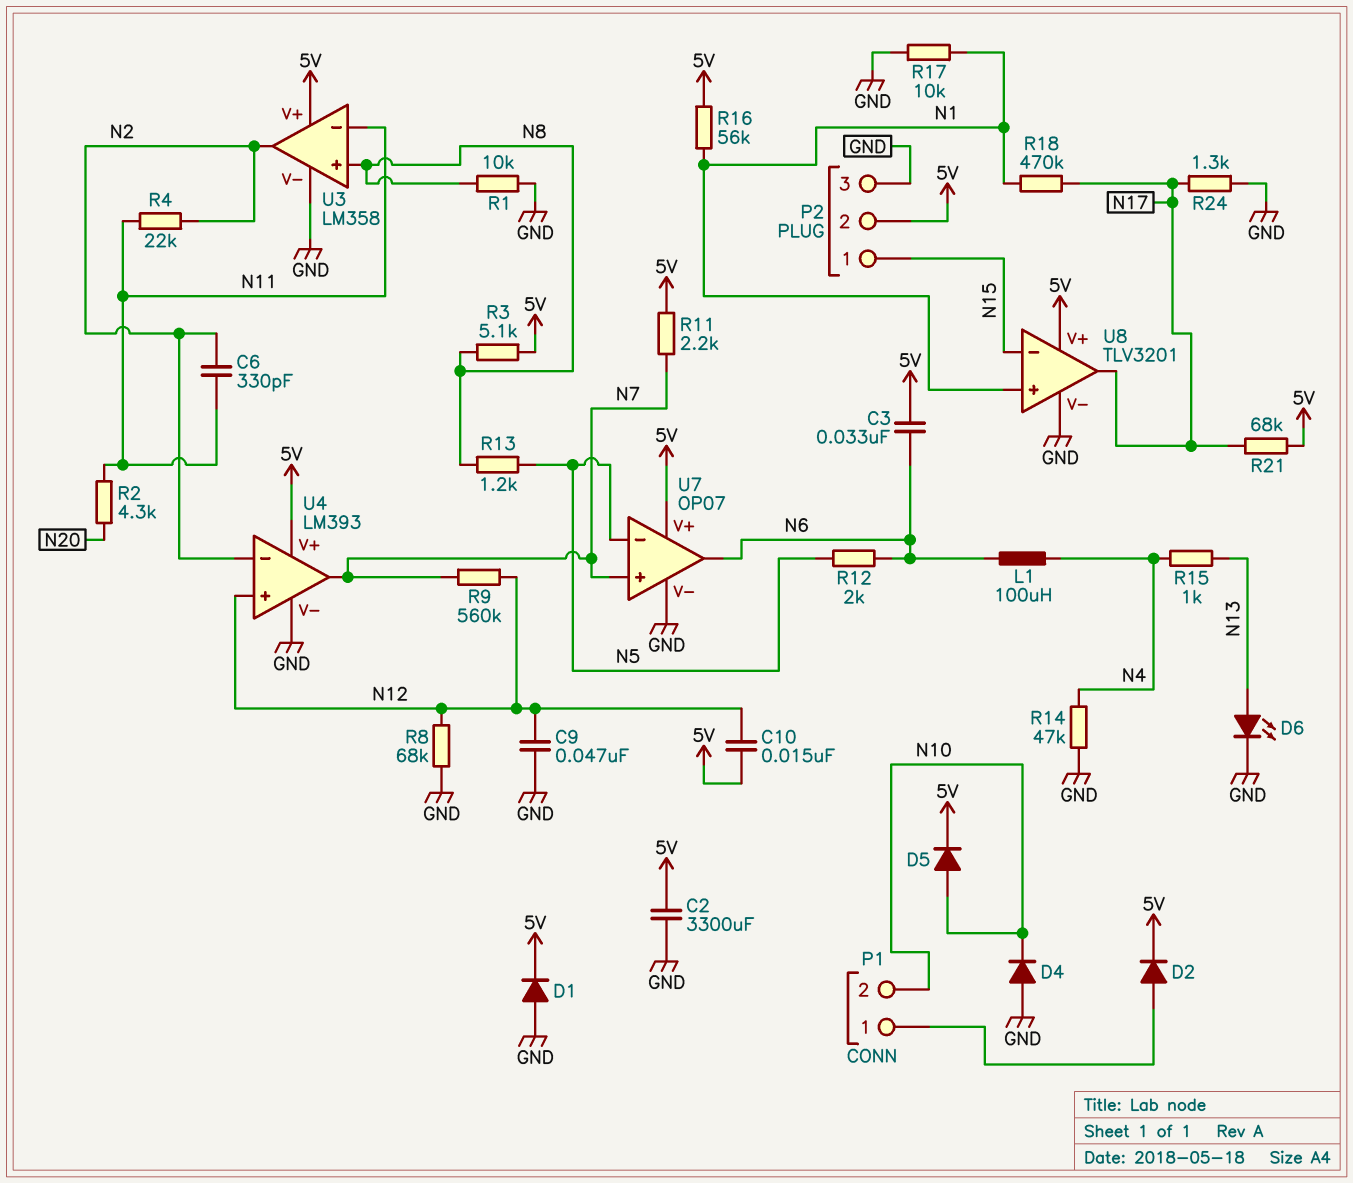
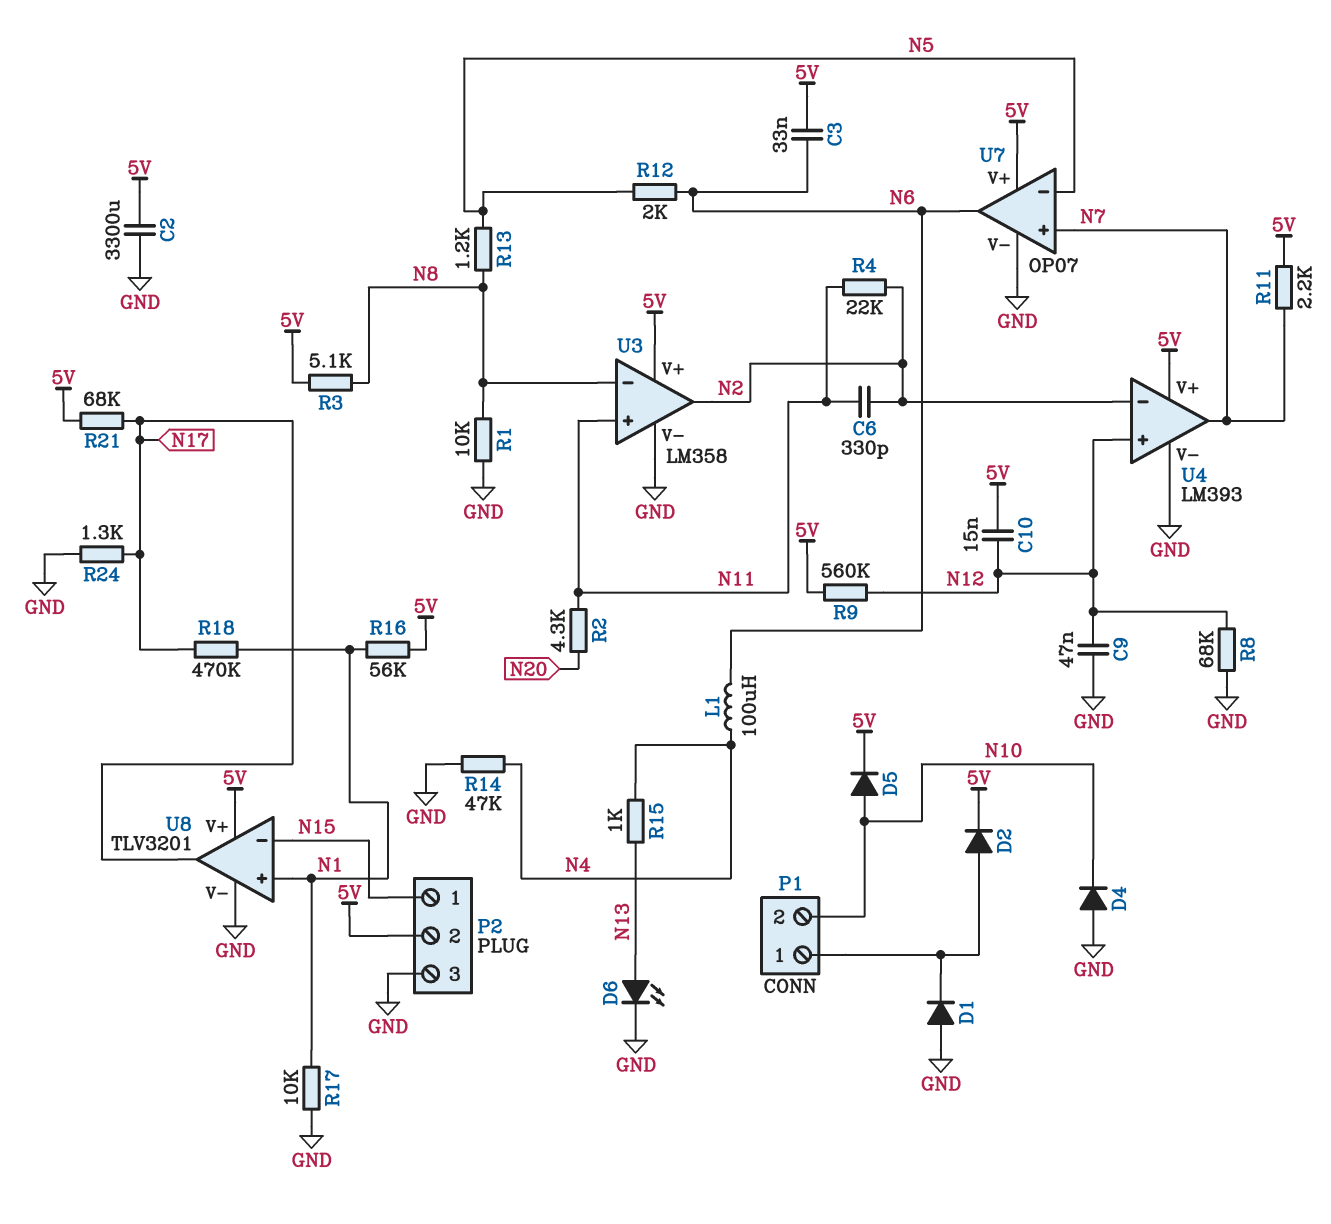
D1: diode (A GND, K 5V) -> diode (A GND, K P1/1)
R9: 560k (N7, N12) -> 560k (5V, N12)
U3 pin in+: N8 -> N11
U3 pin in-: N11 -> N8

